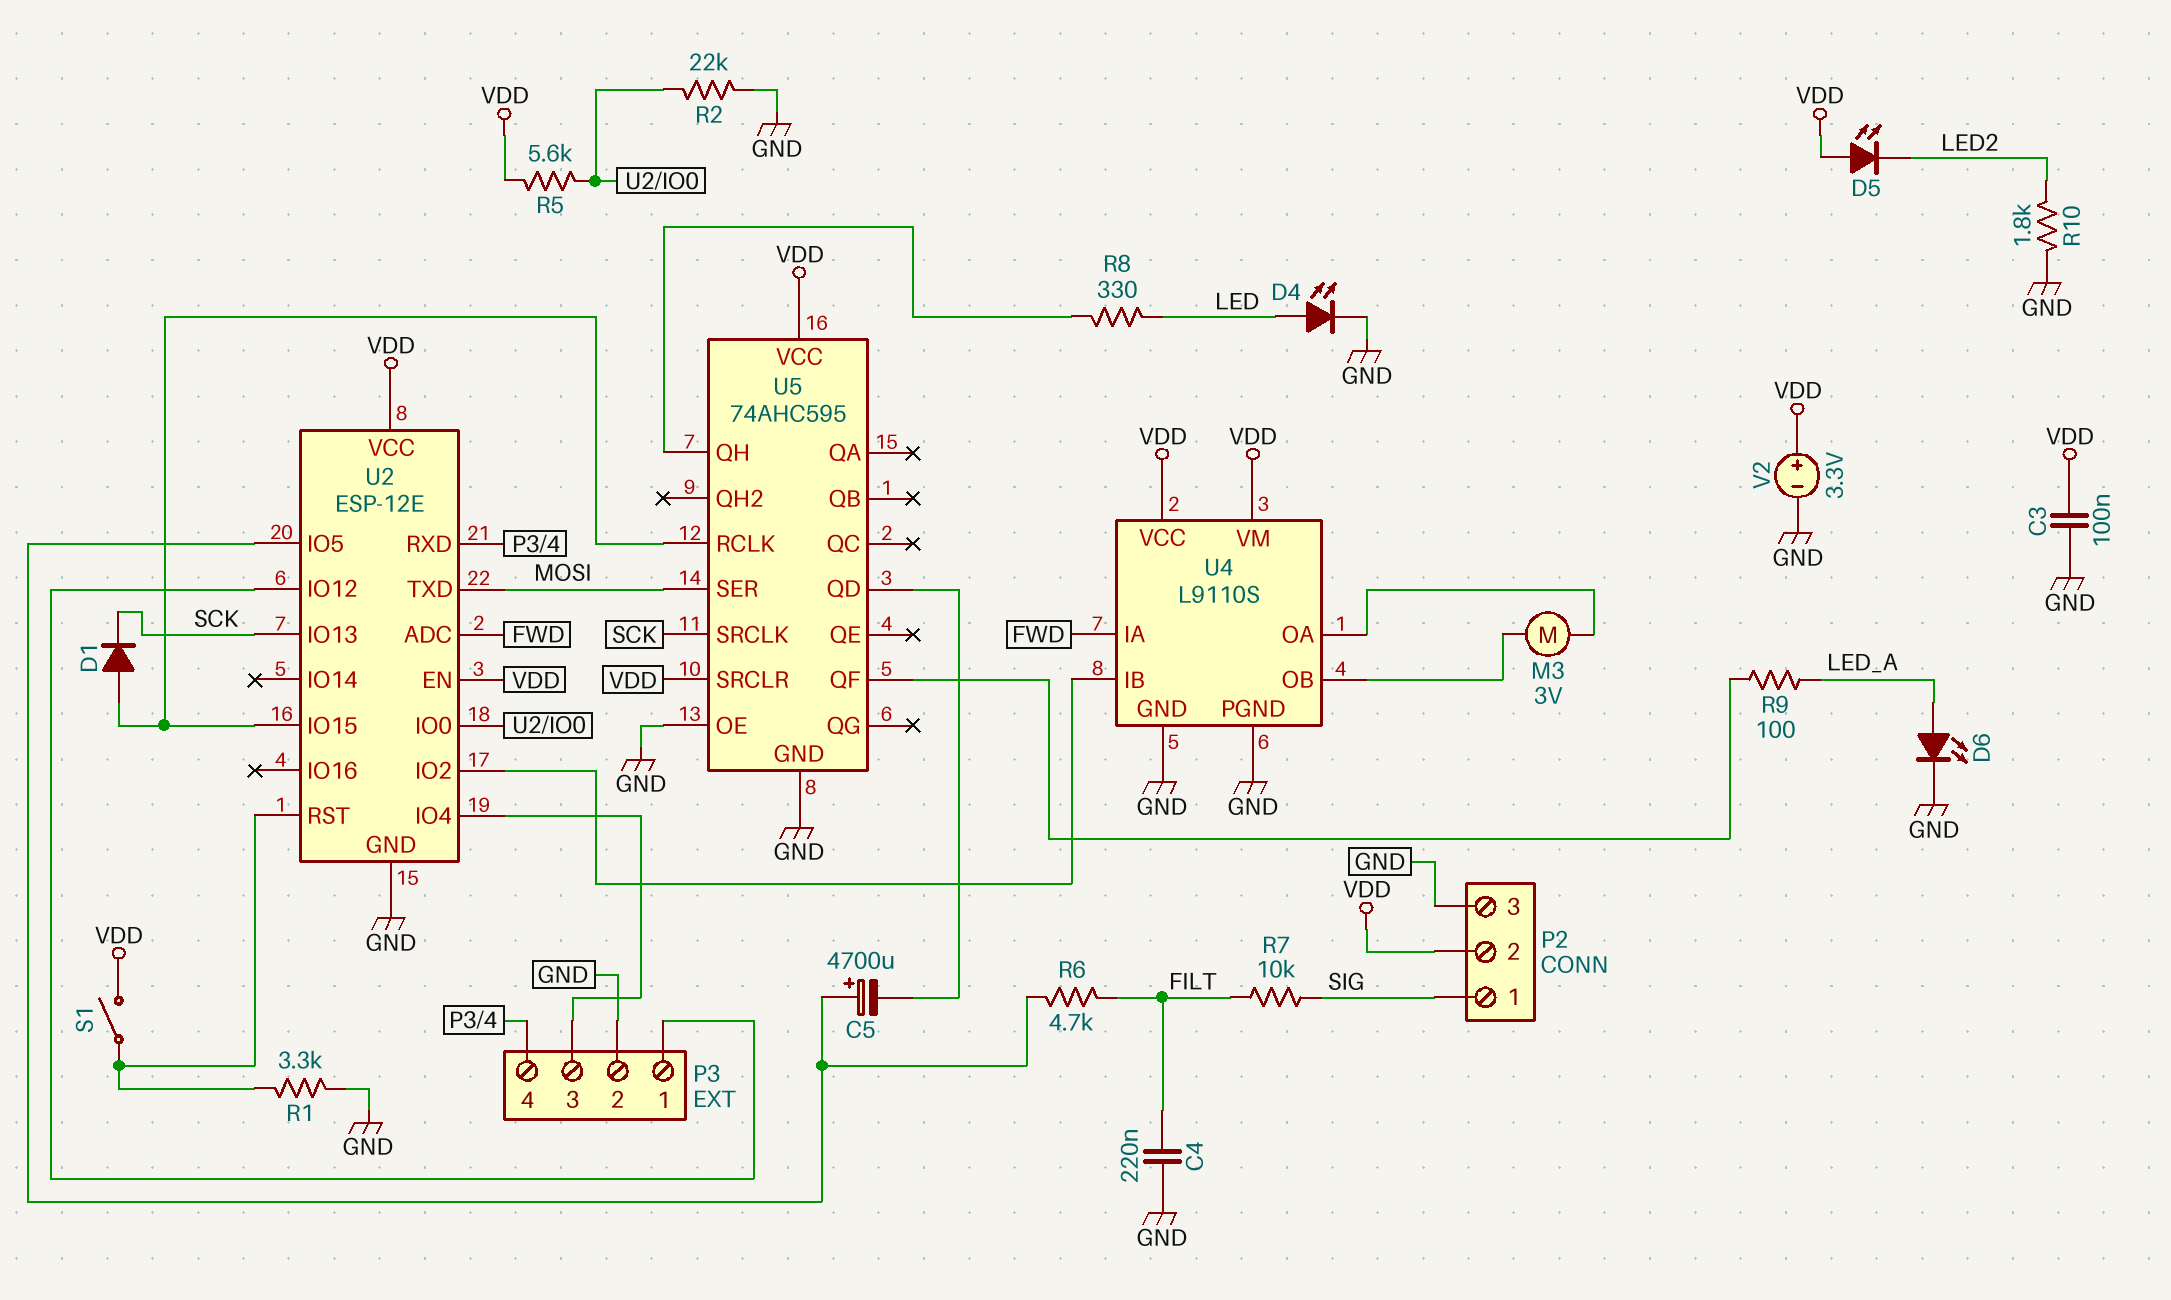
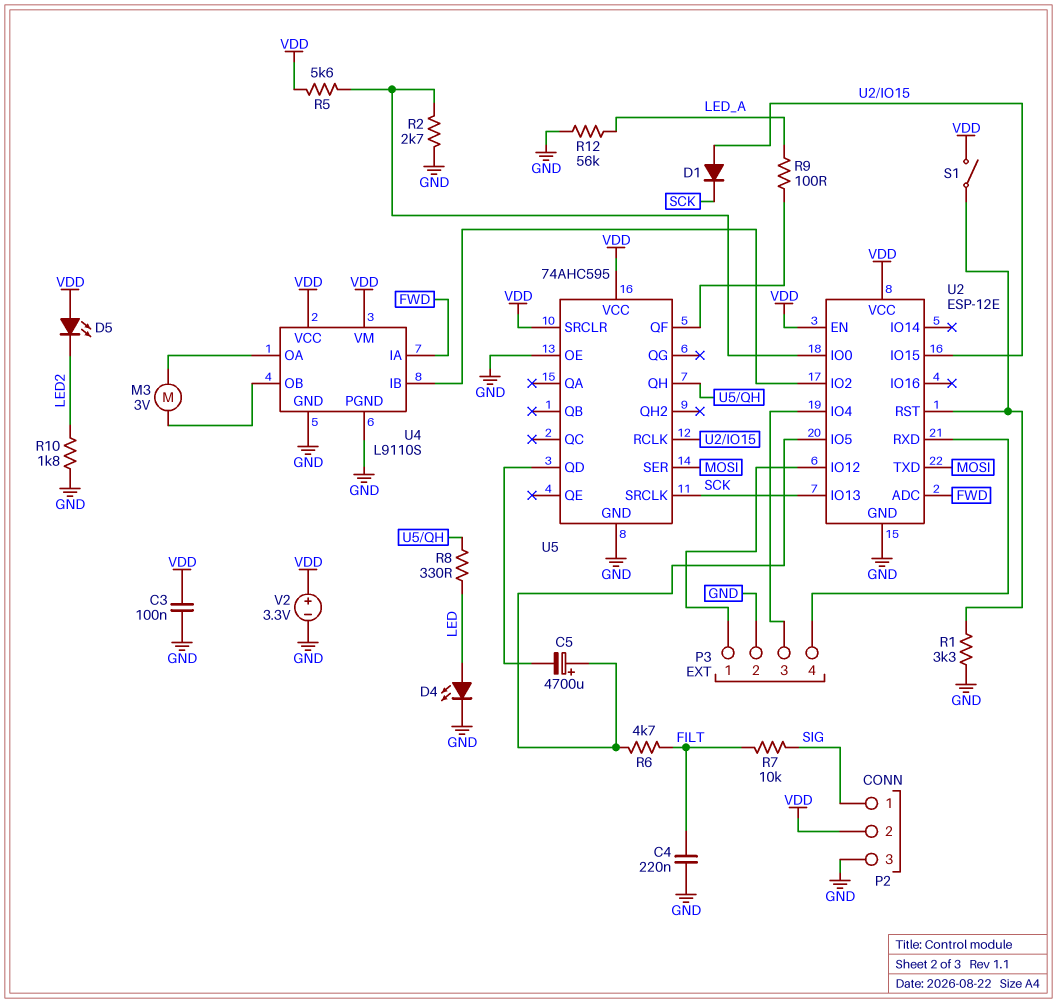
D6: LED (A LED_A, K GND) -> none
R2: 22k (GND, U2/IO0) -> 2.7k (GND, U2/IO0)
R12: none -> 56k (GND, LED_A)

